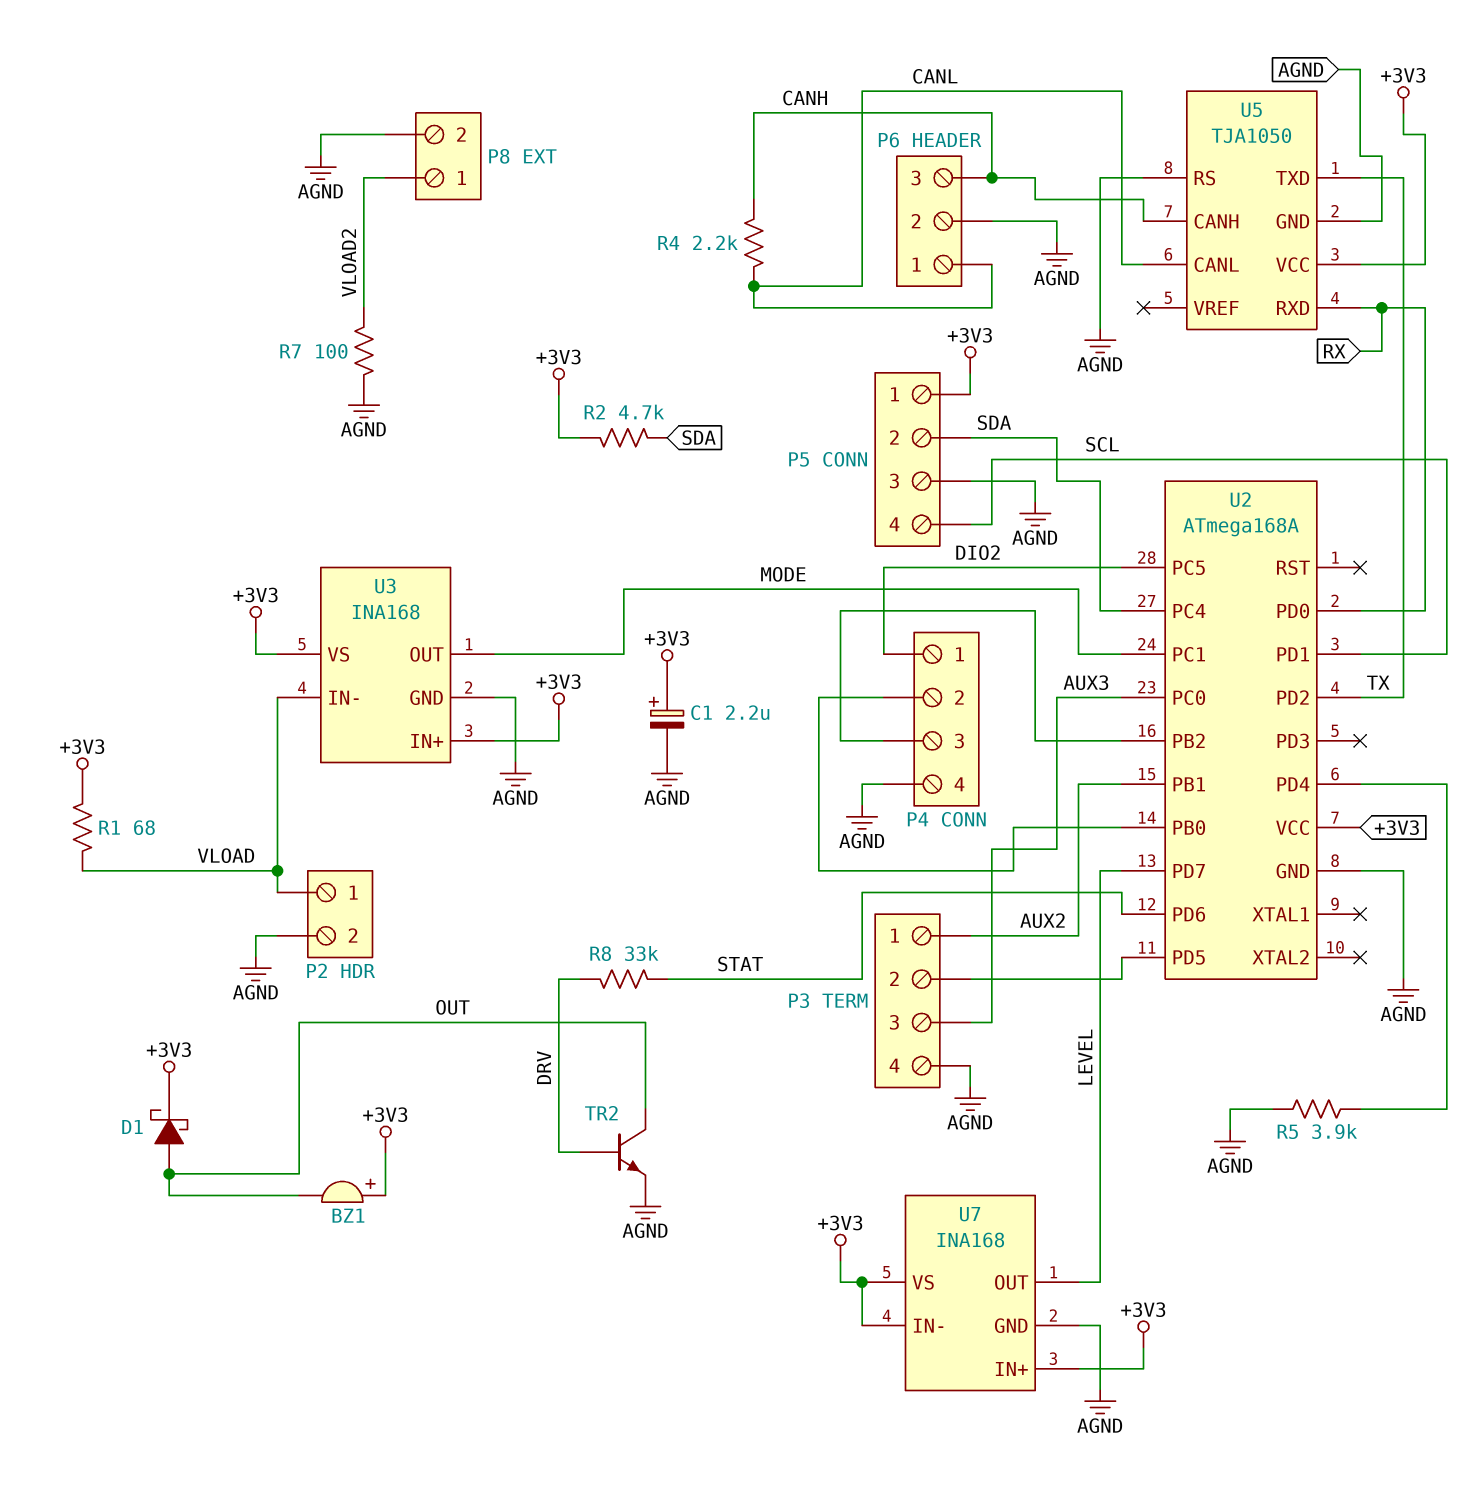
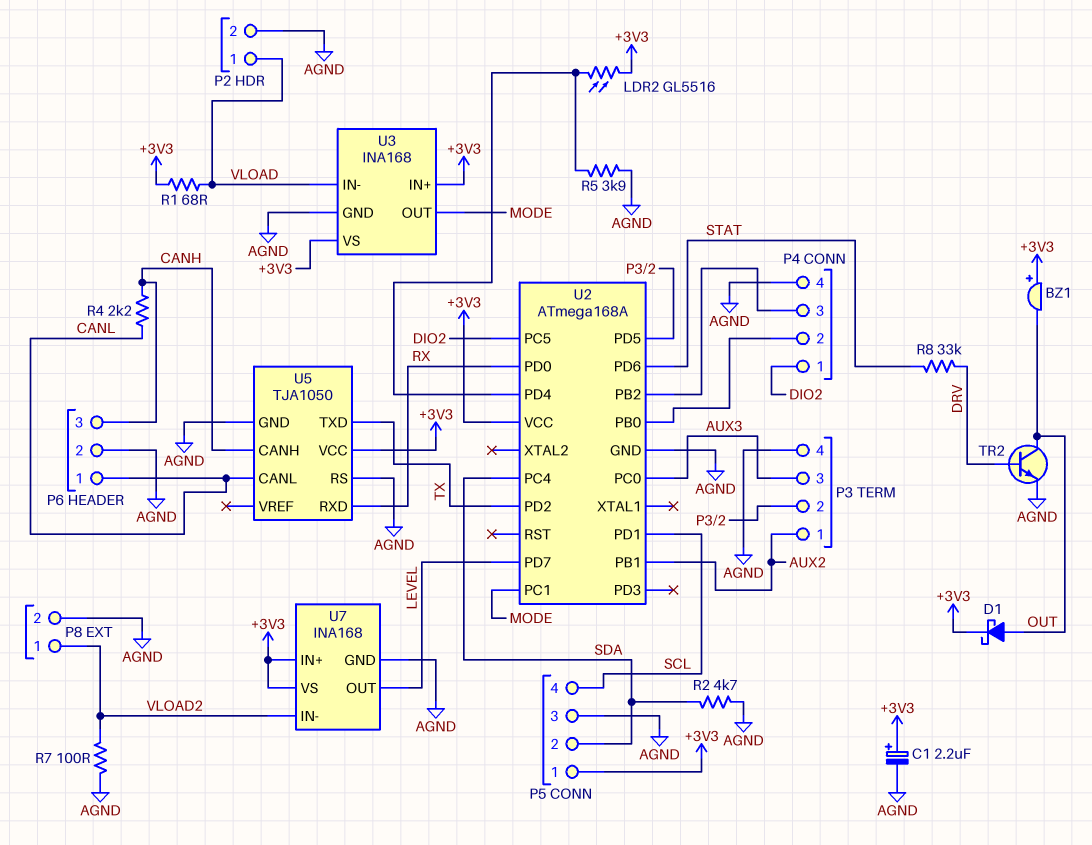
LDR2: none -> GL5516 (+3V3, U2/PD4)
R2: 4.7k (+3V3, SDA) -> 4.7k (AGND, SDA)
U7 pin IN-: +3V3 -> VLOAD2

